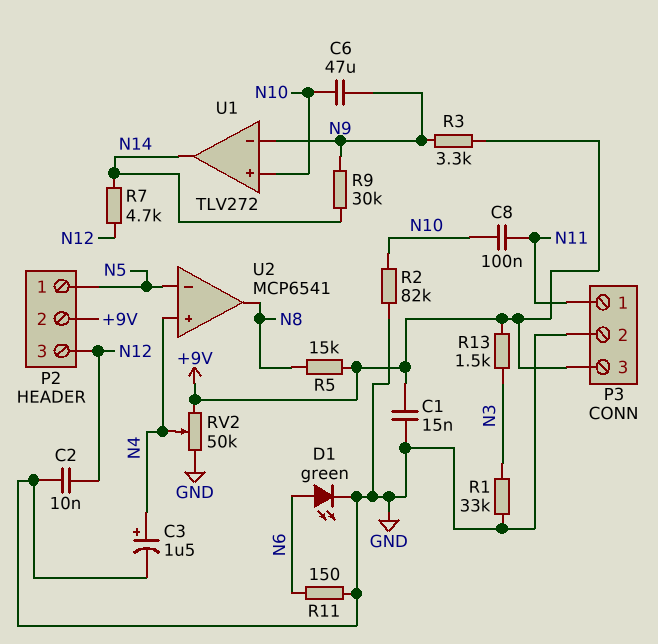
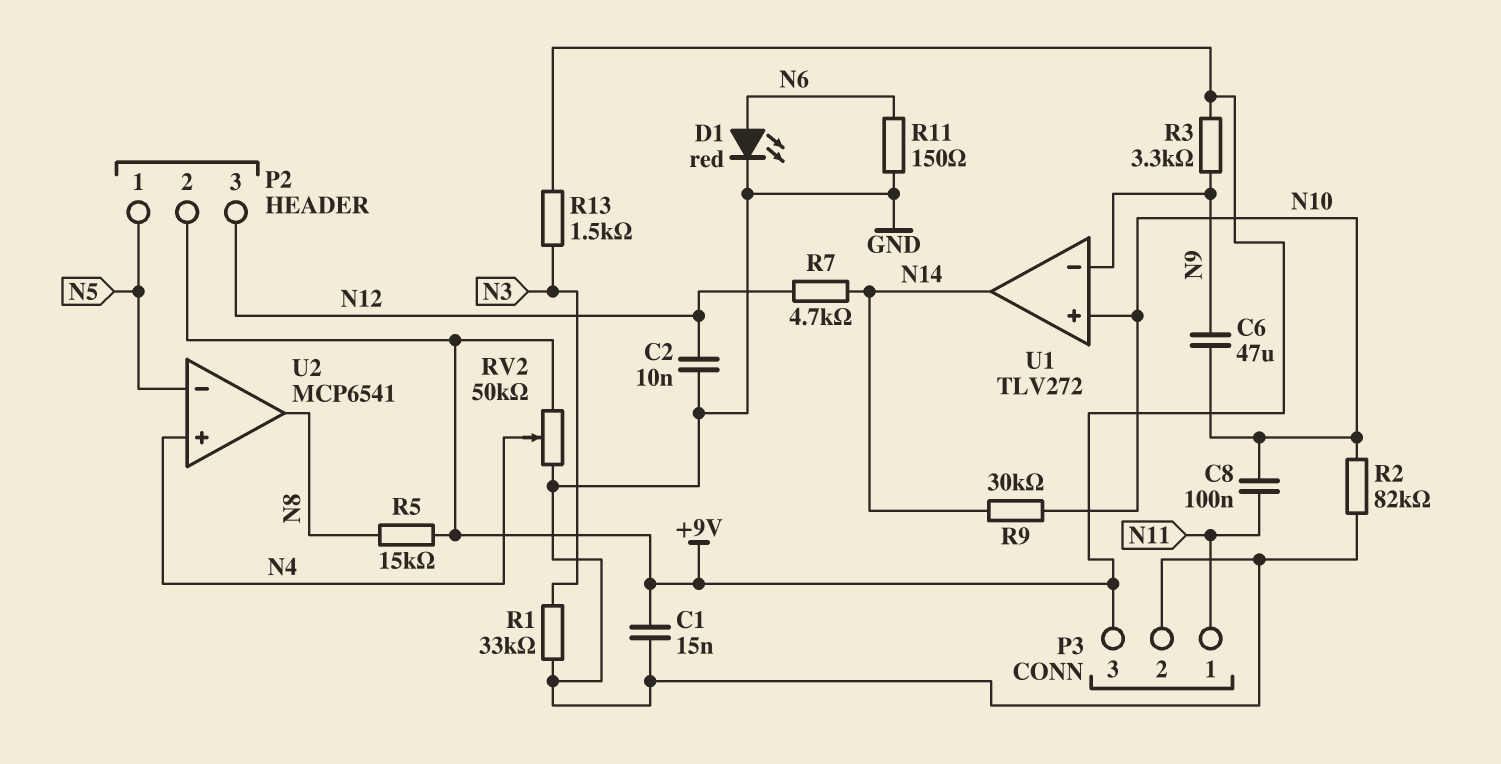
C3: 1.5uF (plus N4, minus GND) -> none
D1: LED green (A N6, K GND) -> LED red (A N6, K GND)
R9: 30k (N9, N14) -> 30k (N10, N14)

